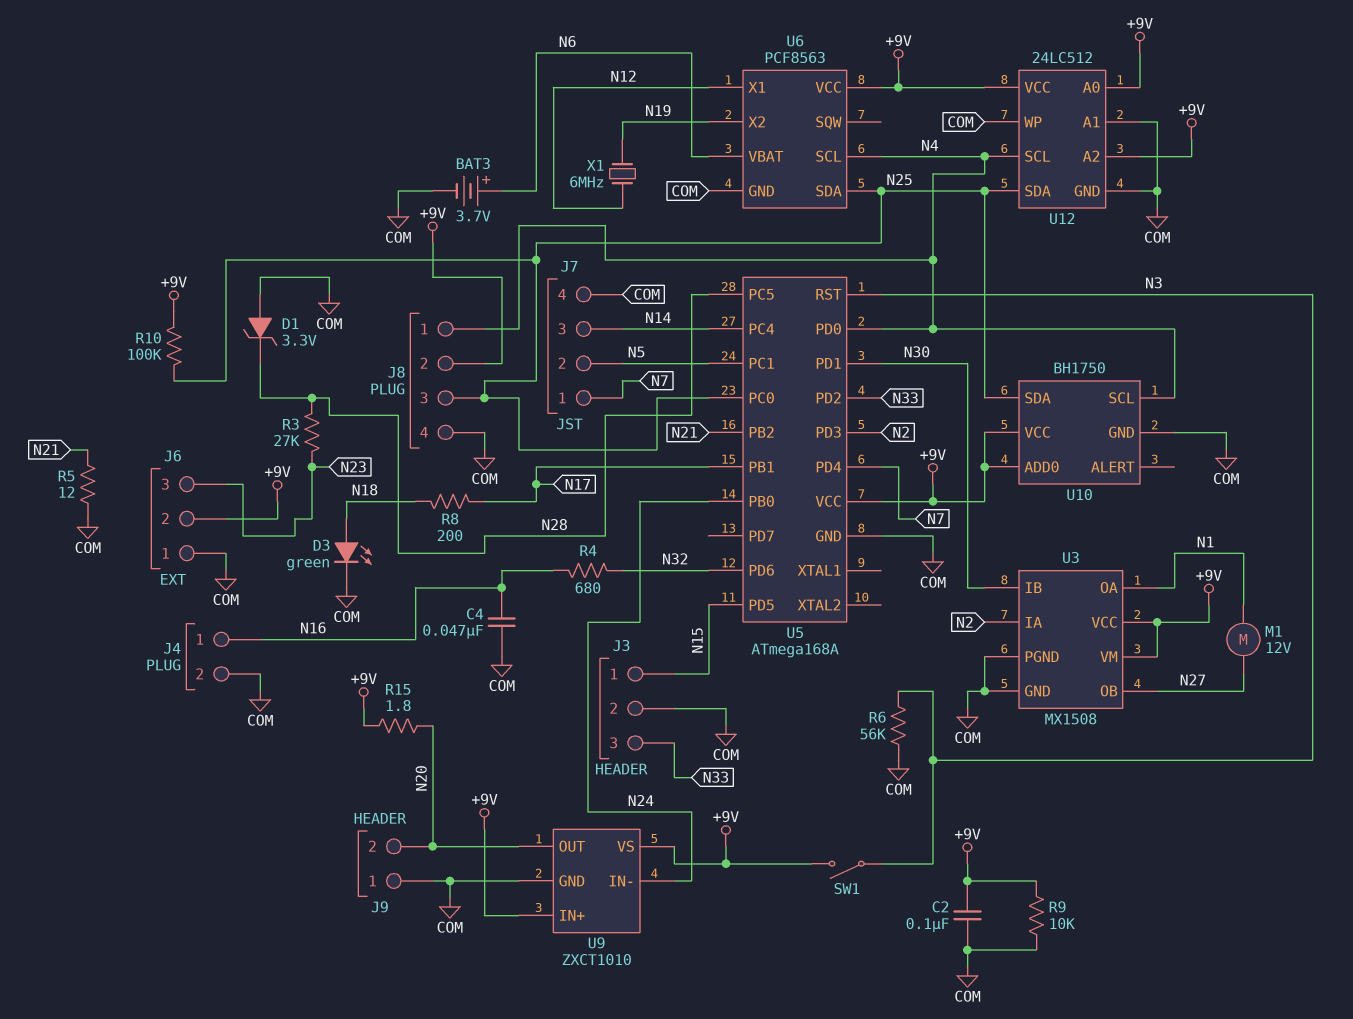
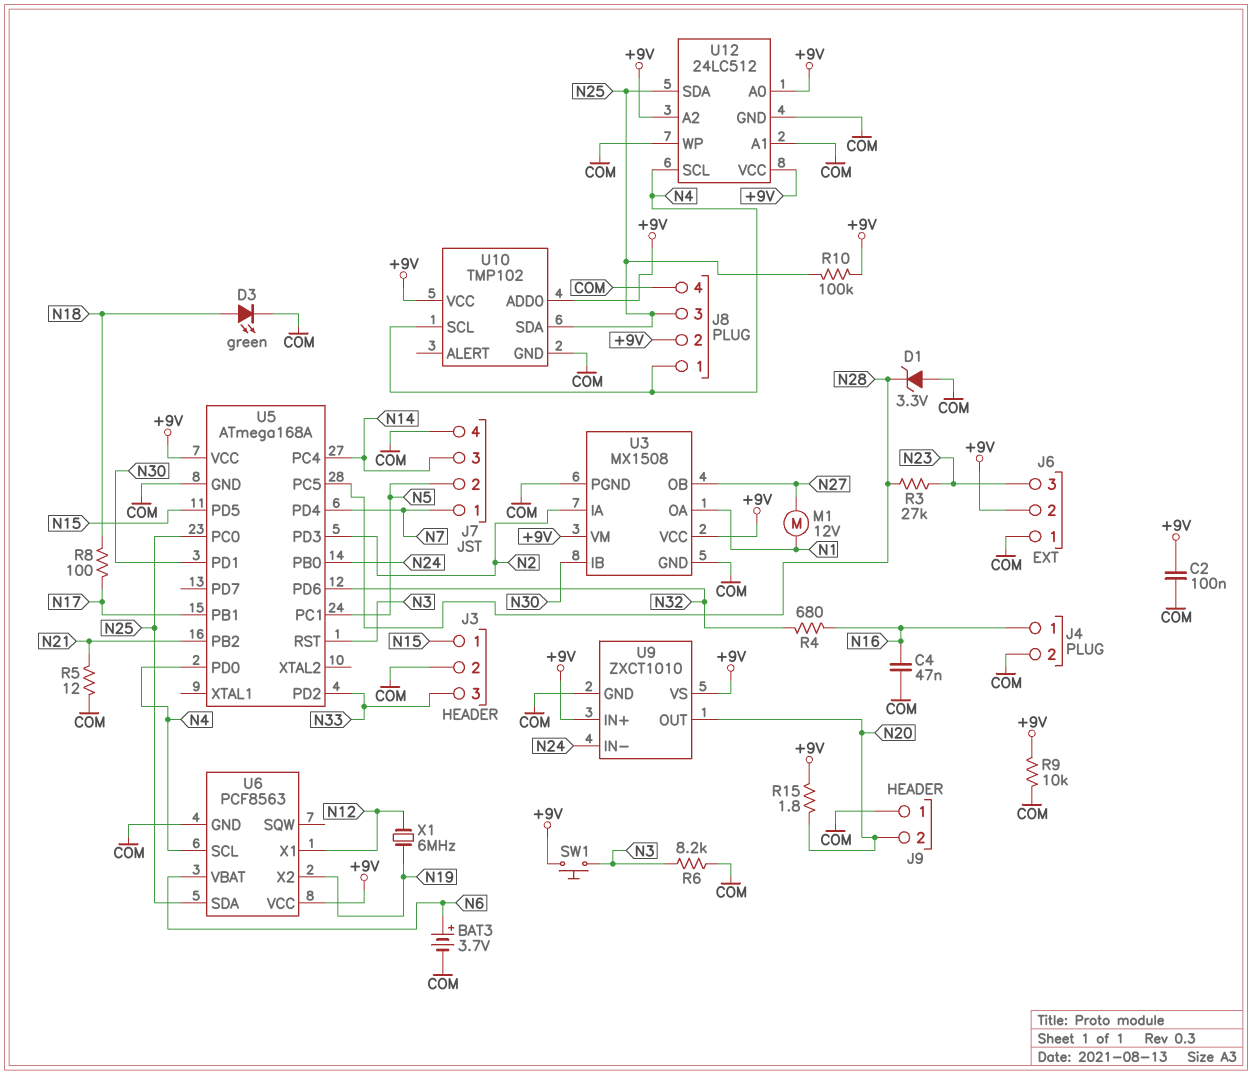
R6: 56k (COM, N3) -> 8.2k (COM, N3)
R8: 200 (N17, N18) -> 100 (N17, N18)
SW1: switch (+9V, N3) -> button (+9V, N3)
U10: BH1750 -> TMP102

